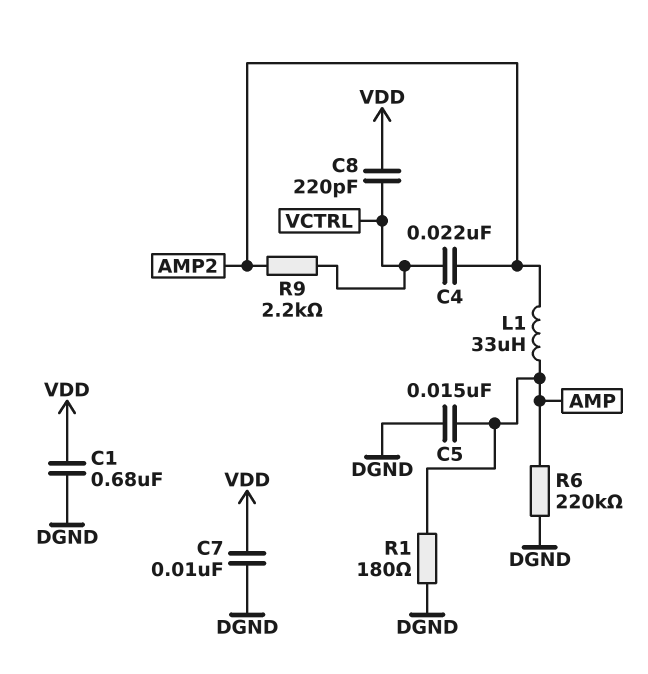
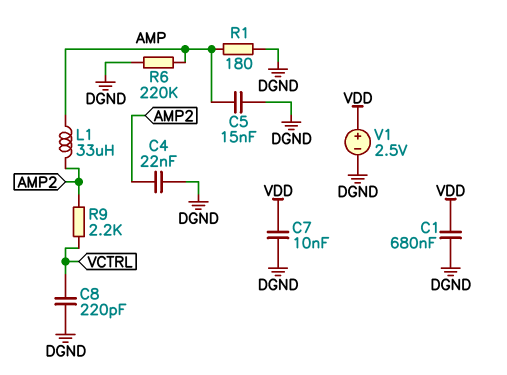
C4: 22nF (AMP2, VCTRL) -> 22nF (AMP2, DGND)
C8: 220pF (VCTRL, VDD) -> 220pF (DGND, VCTRL)
V1: none -> 2.5V (plus VDD, minus DGND)

